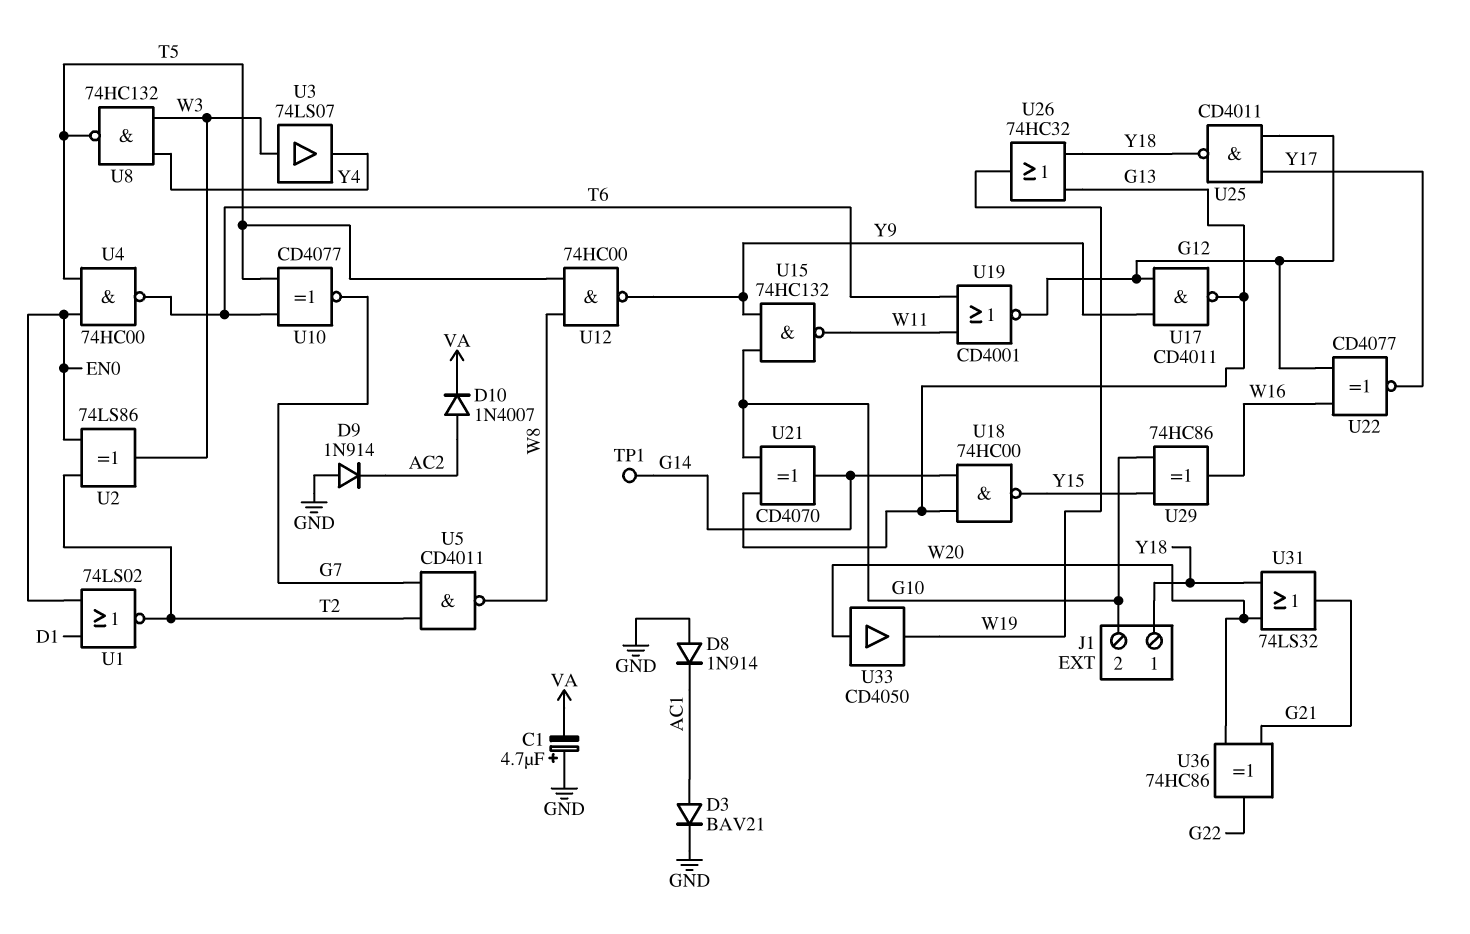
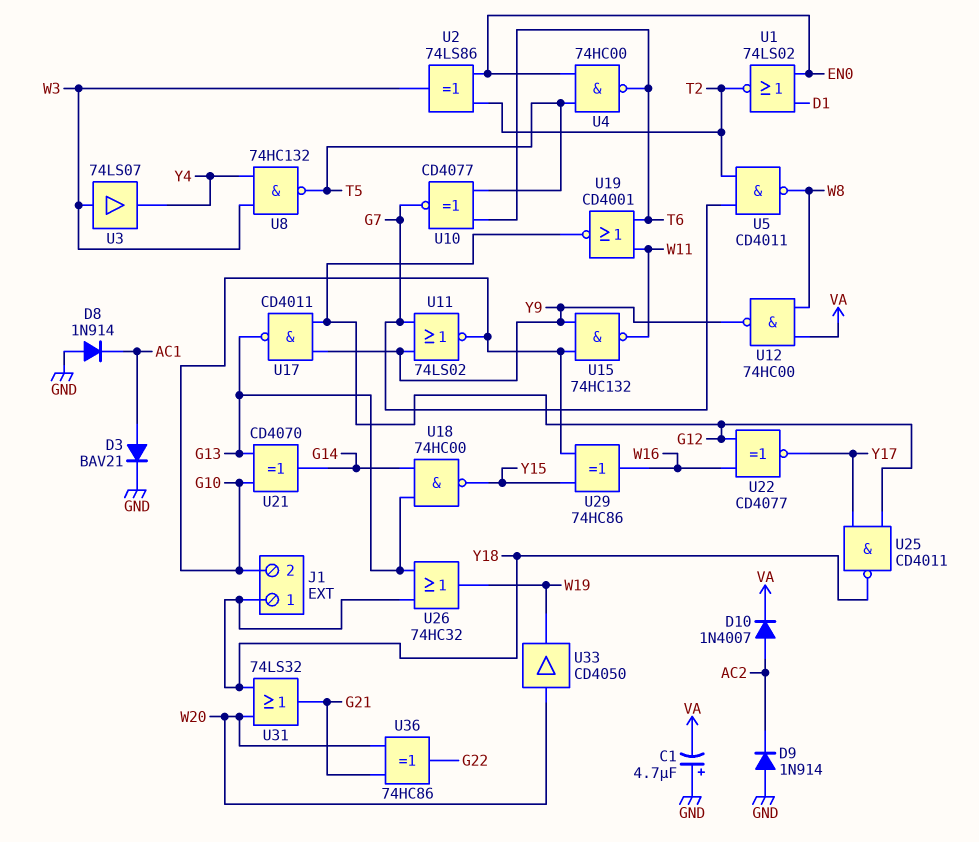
TP1: test point (G14) -> none
U11: none -> NOR 74LS02 (in G7, in Y9, out G10)
U12: NAND 74HC00 (in T5, in W8, out Y9) -> NAND 74HC00 (in VA, in W8, out Y9)

